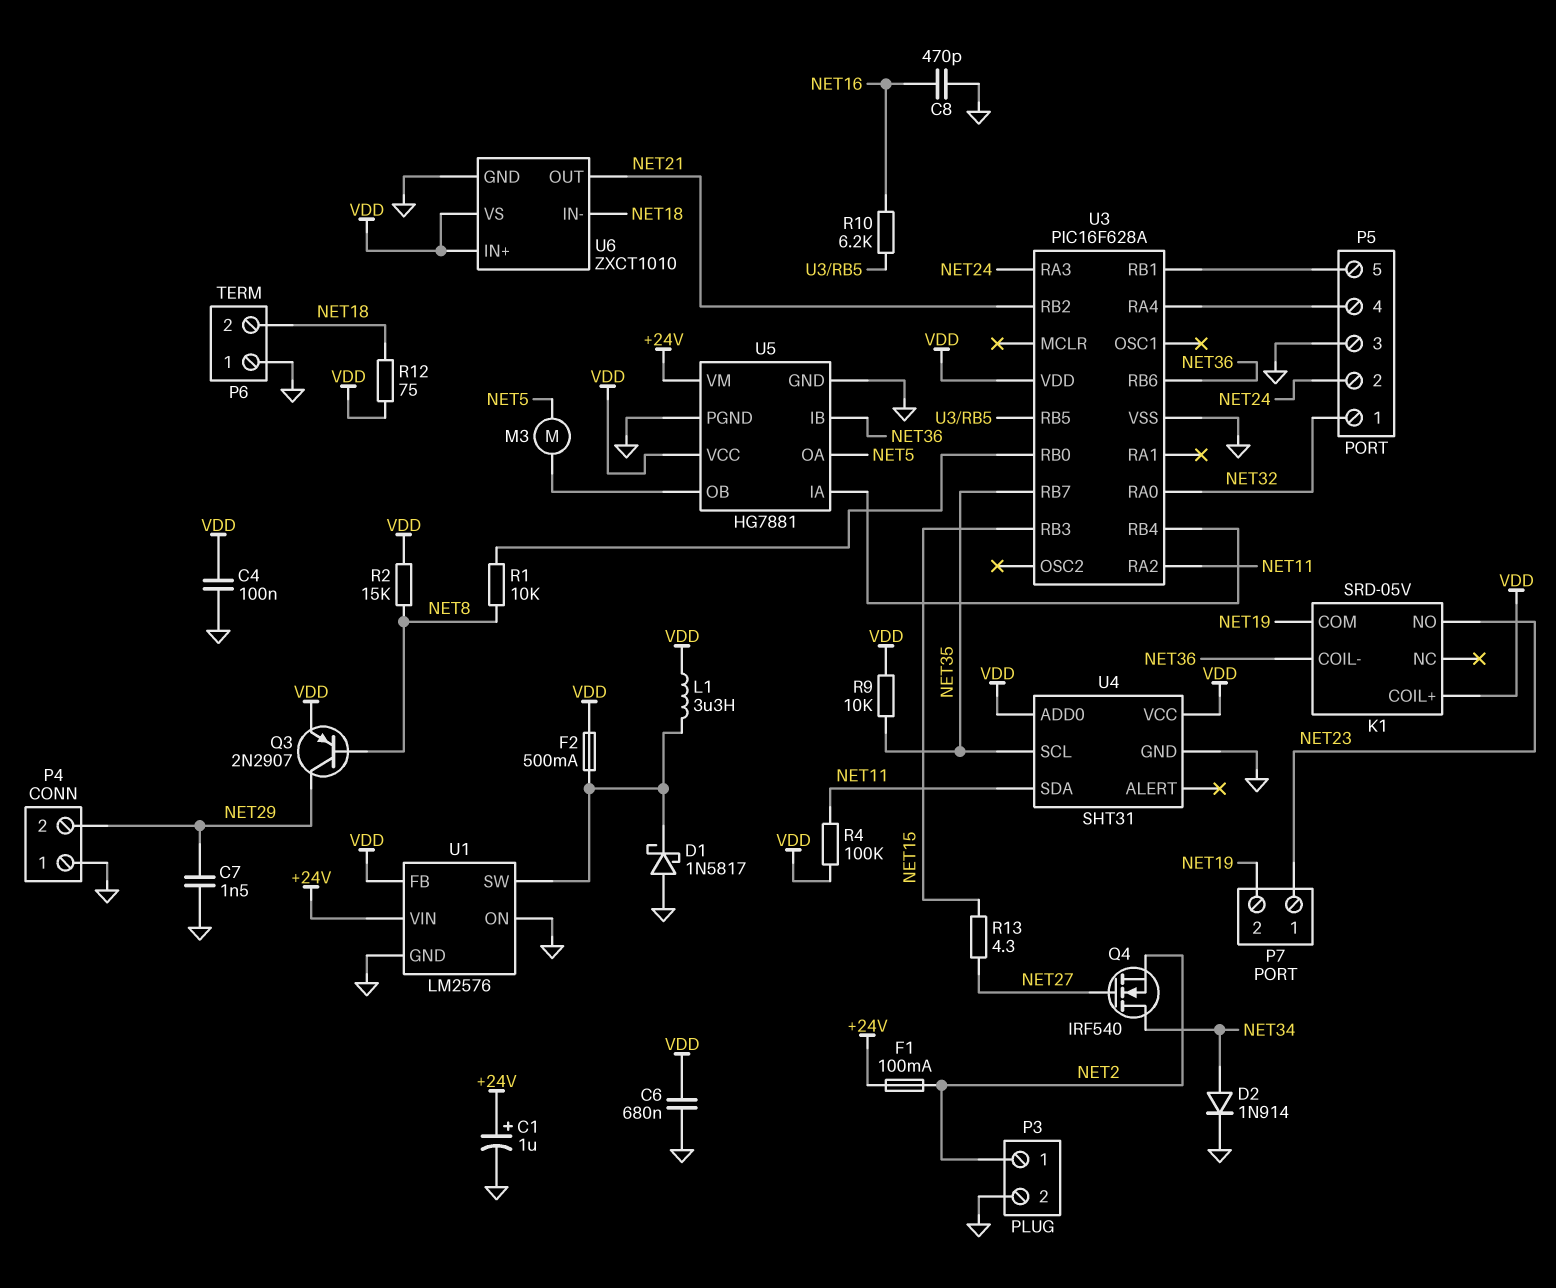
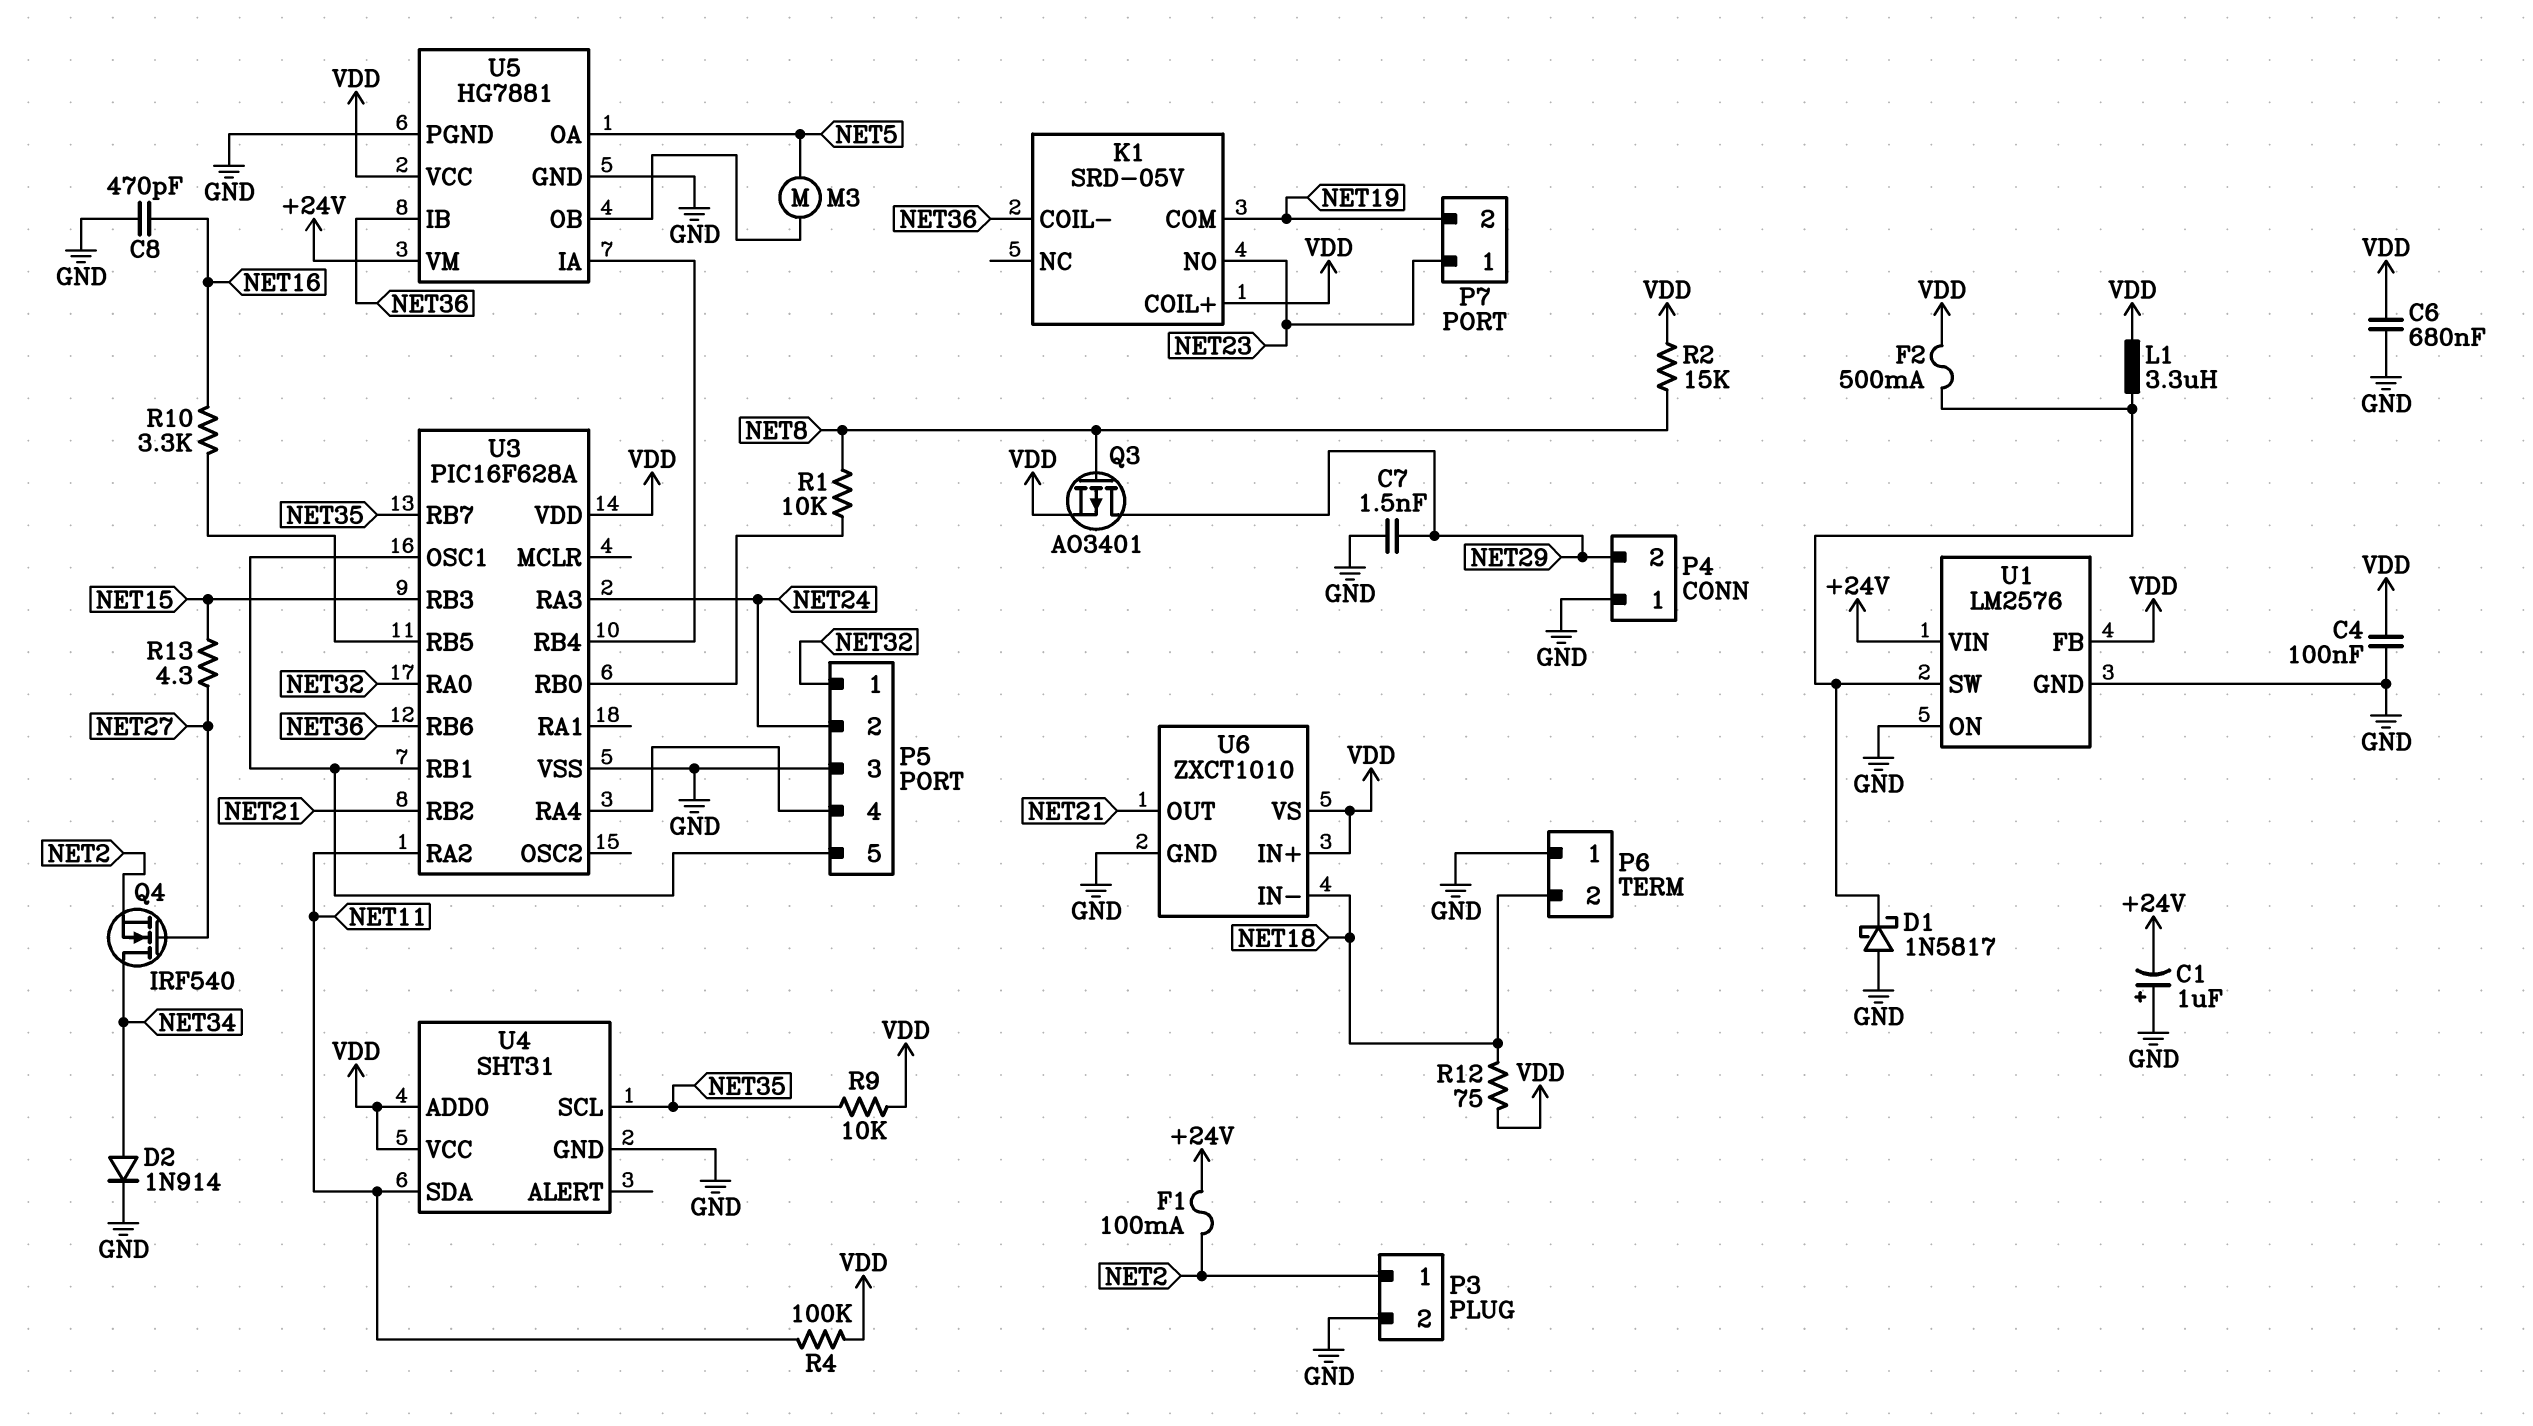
C1: 1uF (plus +24V, minus GND) -> 1uF (plus GND, minus +24V)
Q3: PNP 2N2907 (B NET8, C NET29, E VDD) -> PMOS AO3401 (G NET8, D NET29, S VDD)
R10: 6.2k (NET16, U3/RB5) -> 3.3k (NET16, U3/RB5)
U3 pin OSC1: none -> P5/5

